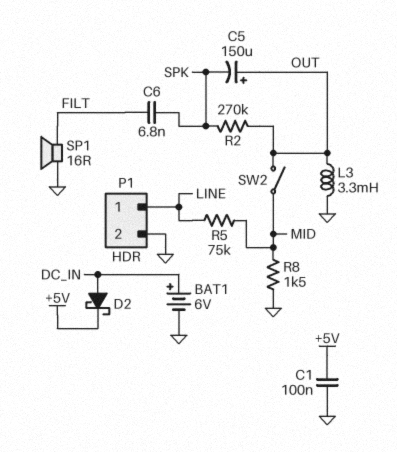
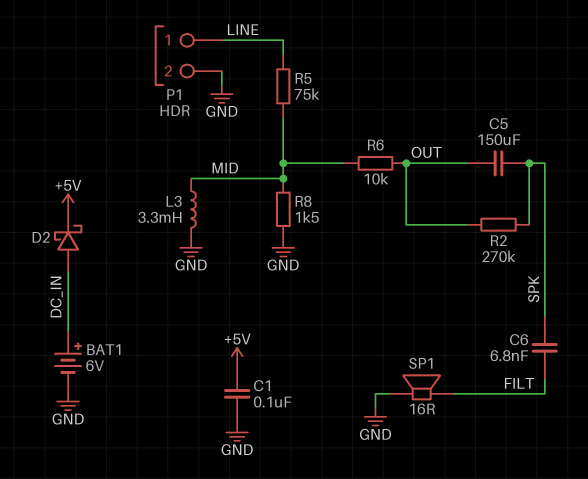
C5: 150uF (plus OUT, minus SPK) -> 150uF (OUT, SPK)
L3: 3.3mH (GND, OUT) -> 3.3mH (GND, MID)
R6: none -> 10k (MID, OUT)
SW2: switch (MID, OUT) -> none

